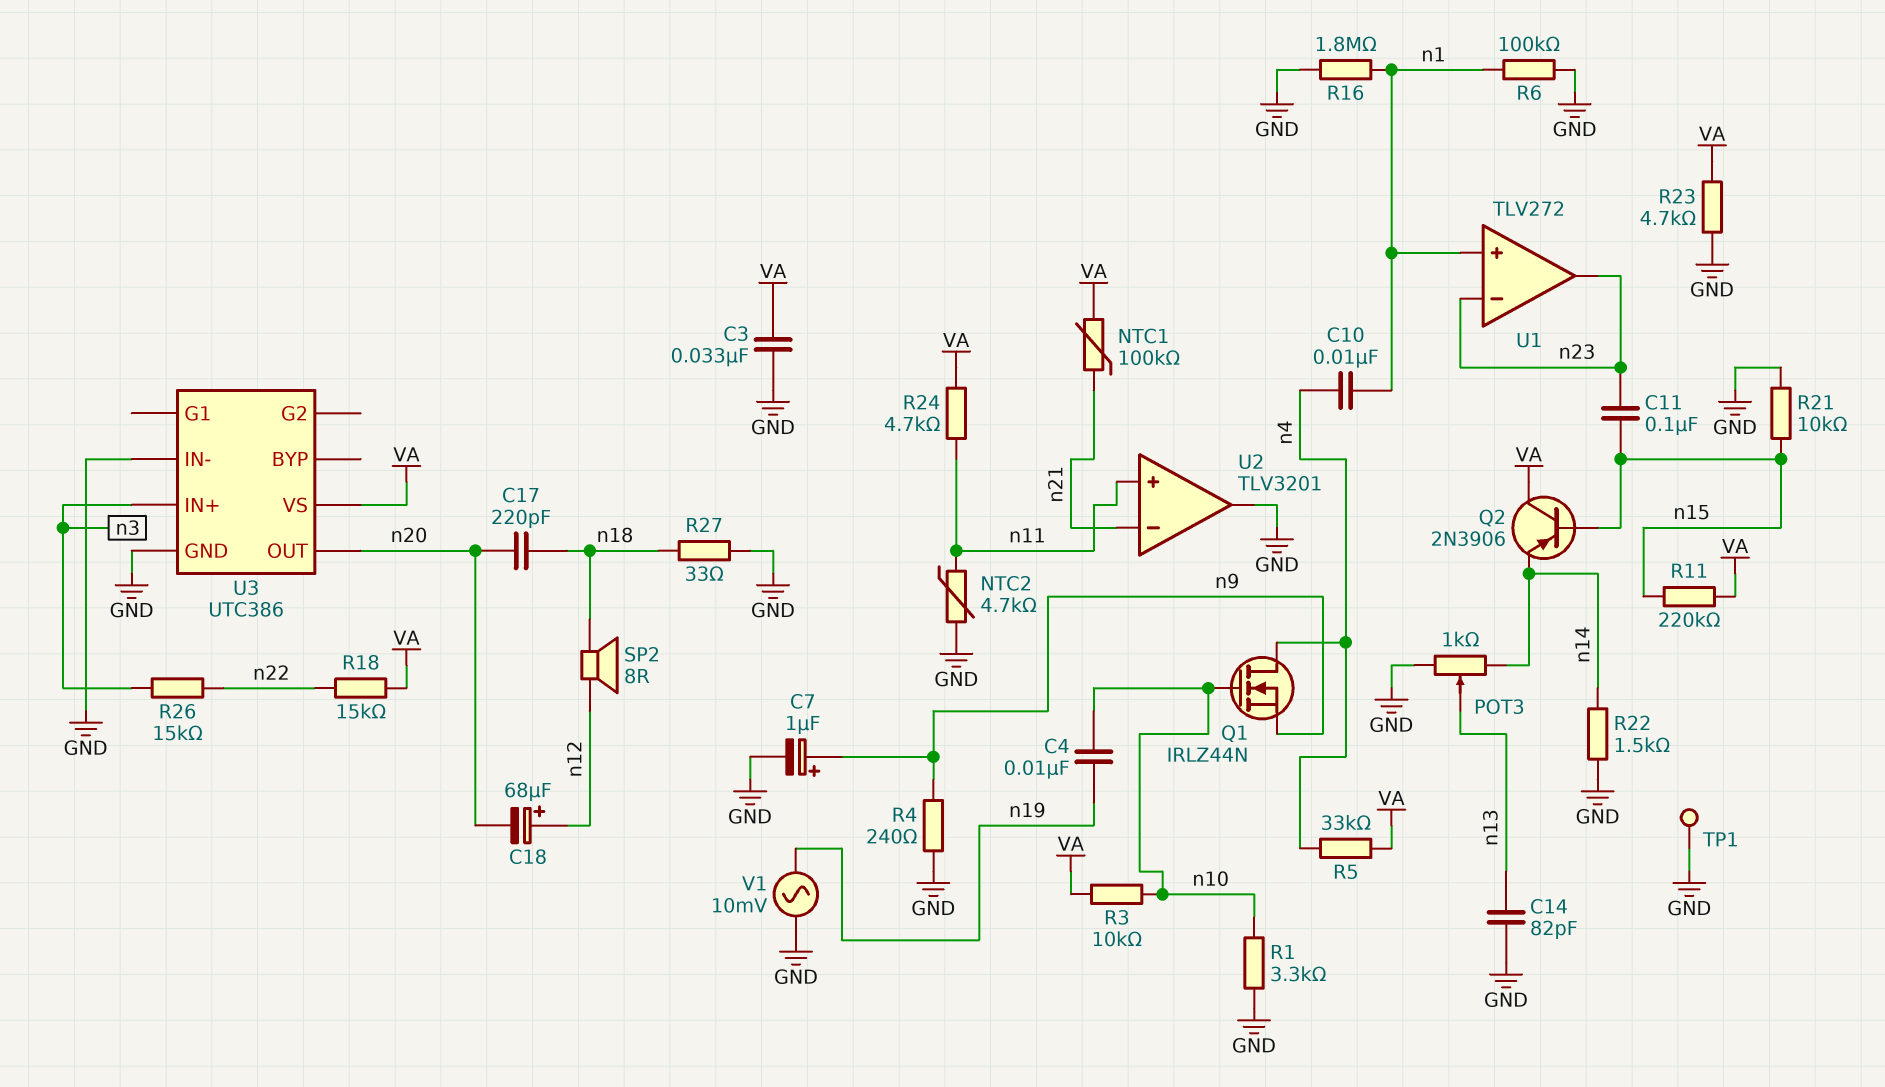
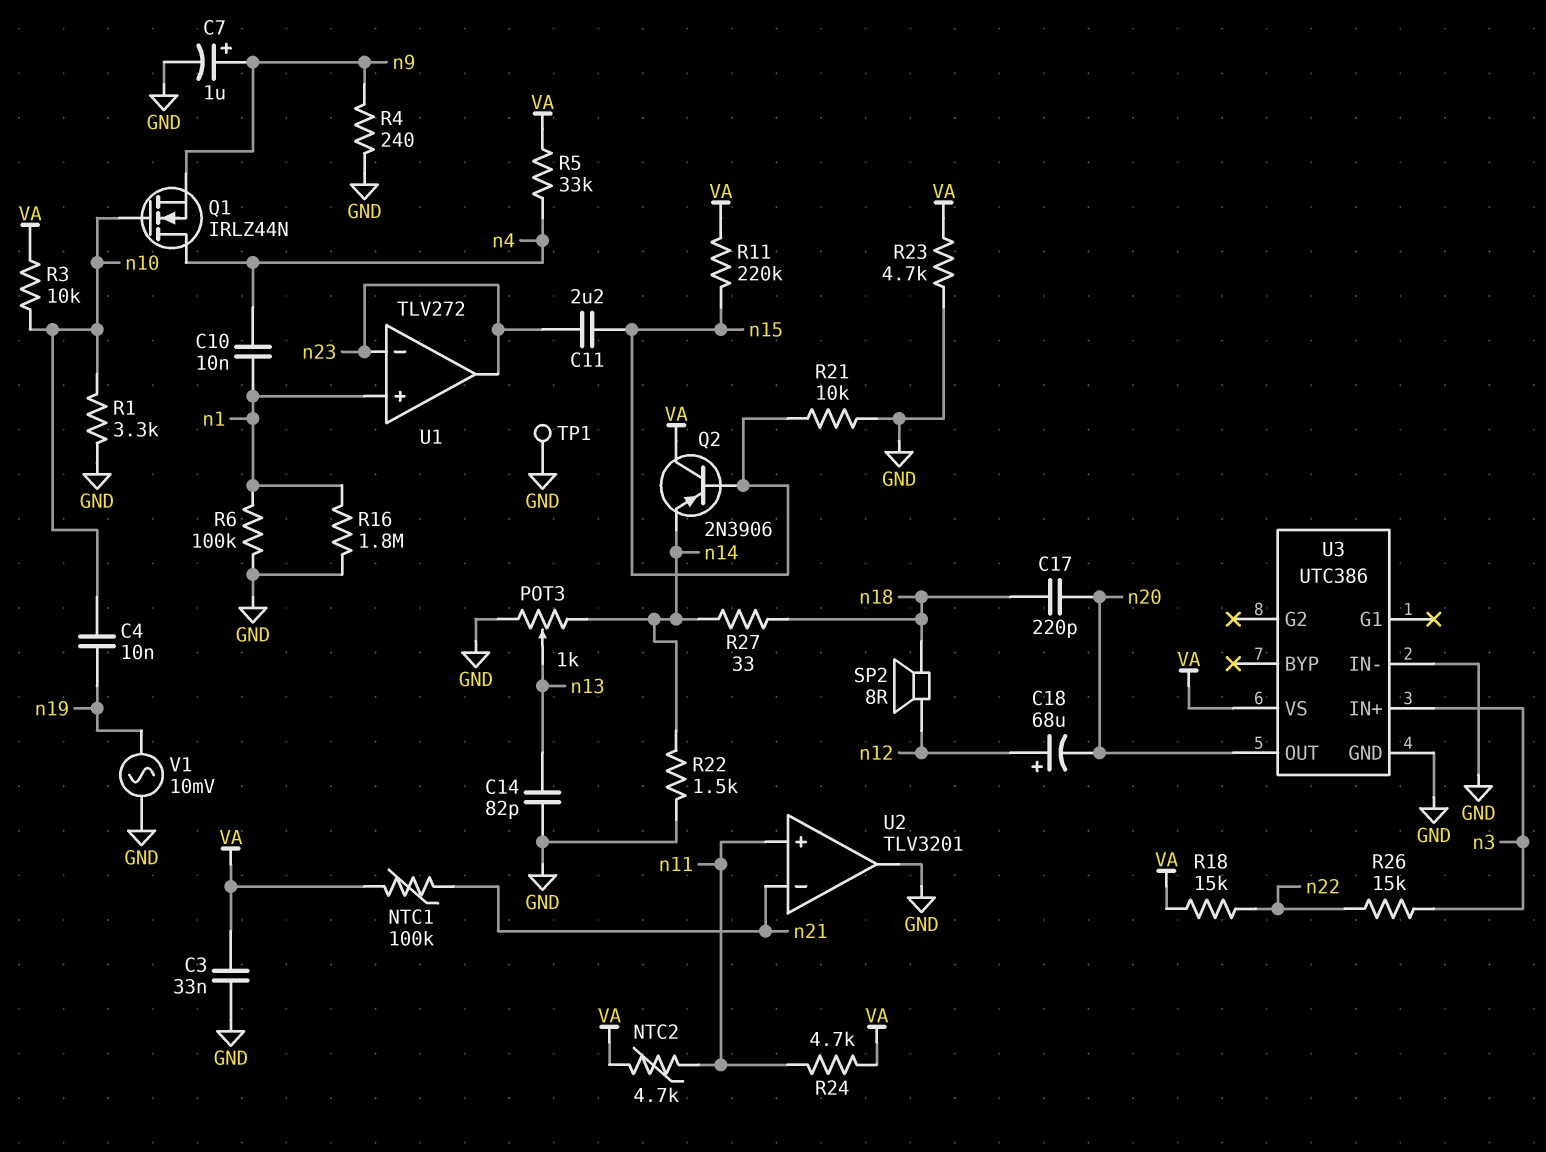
C11: 100nF (n15, n23) -> 2.2uF (n15, n23)
NTC2: 4.7k (GND, n11) -> 4.7k (VA, n11)
R27: 33 (GND, n18) -> 33 (n14, n18)

